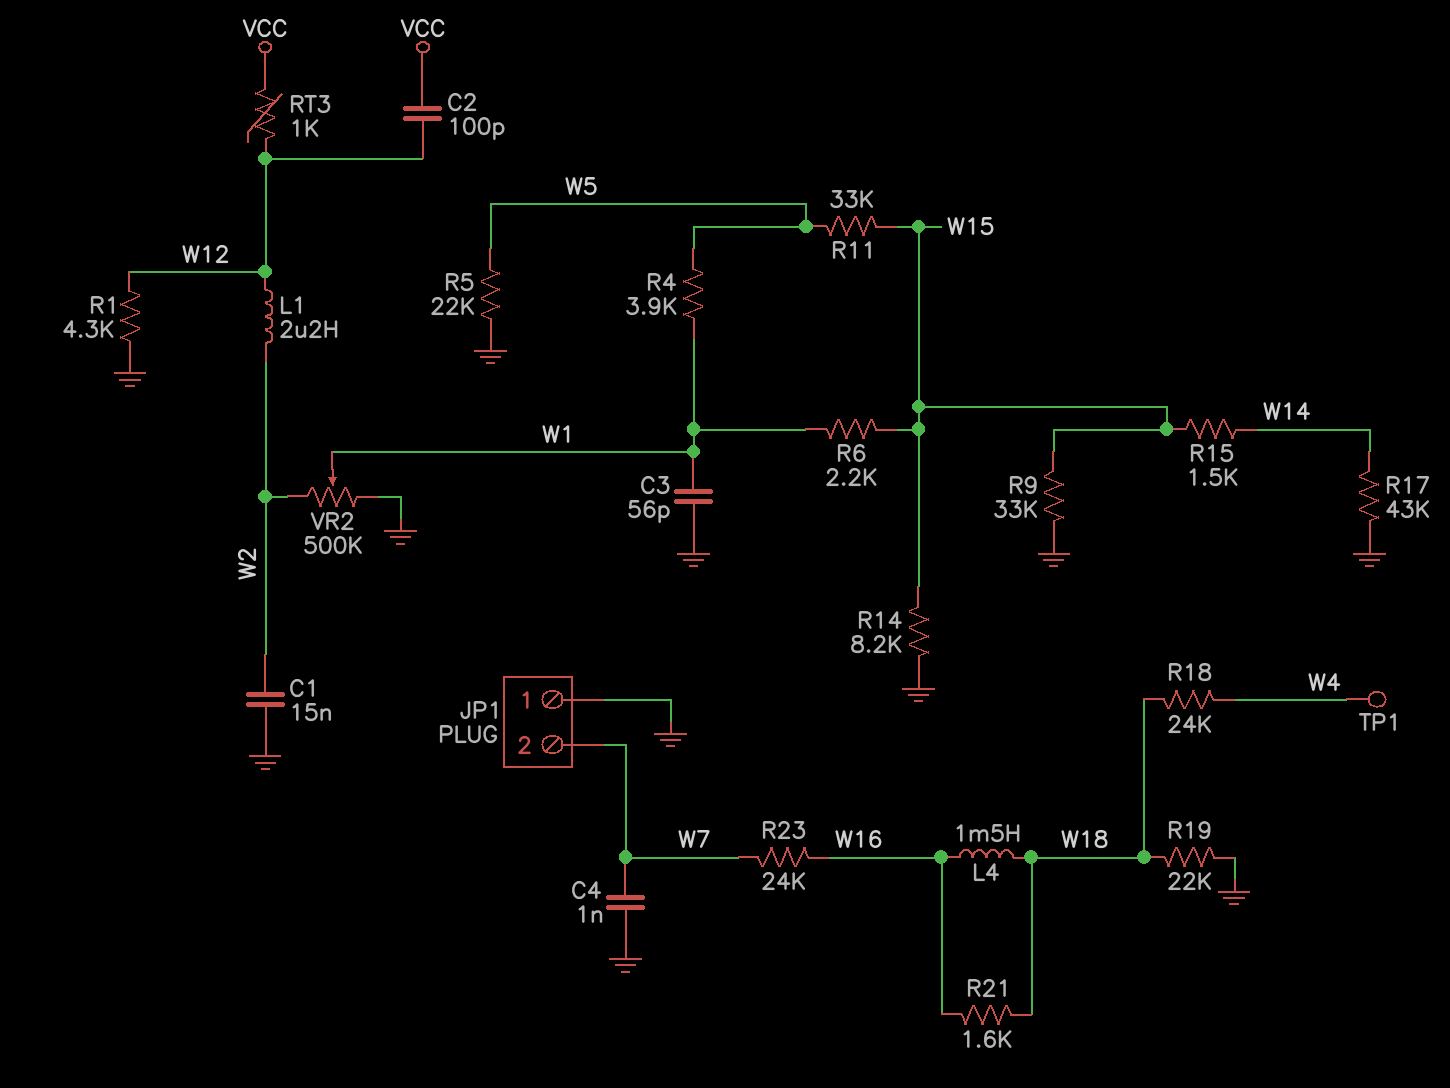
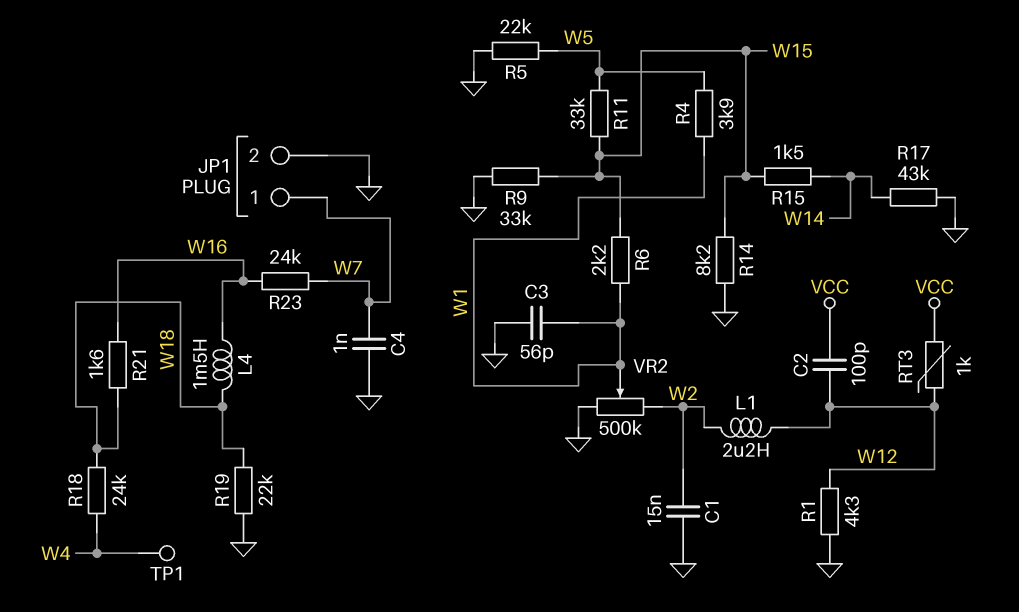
JP1 pin 1: GND -> W7
JP1 pin 2: W7 -> GND

